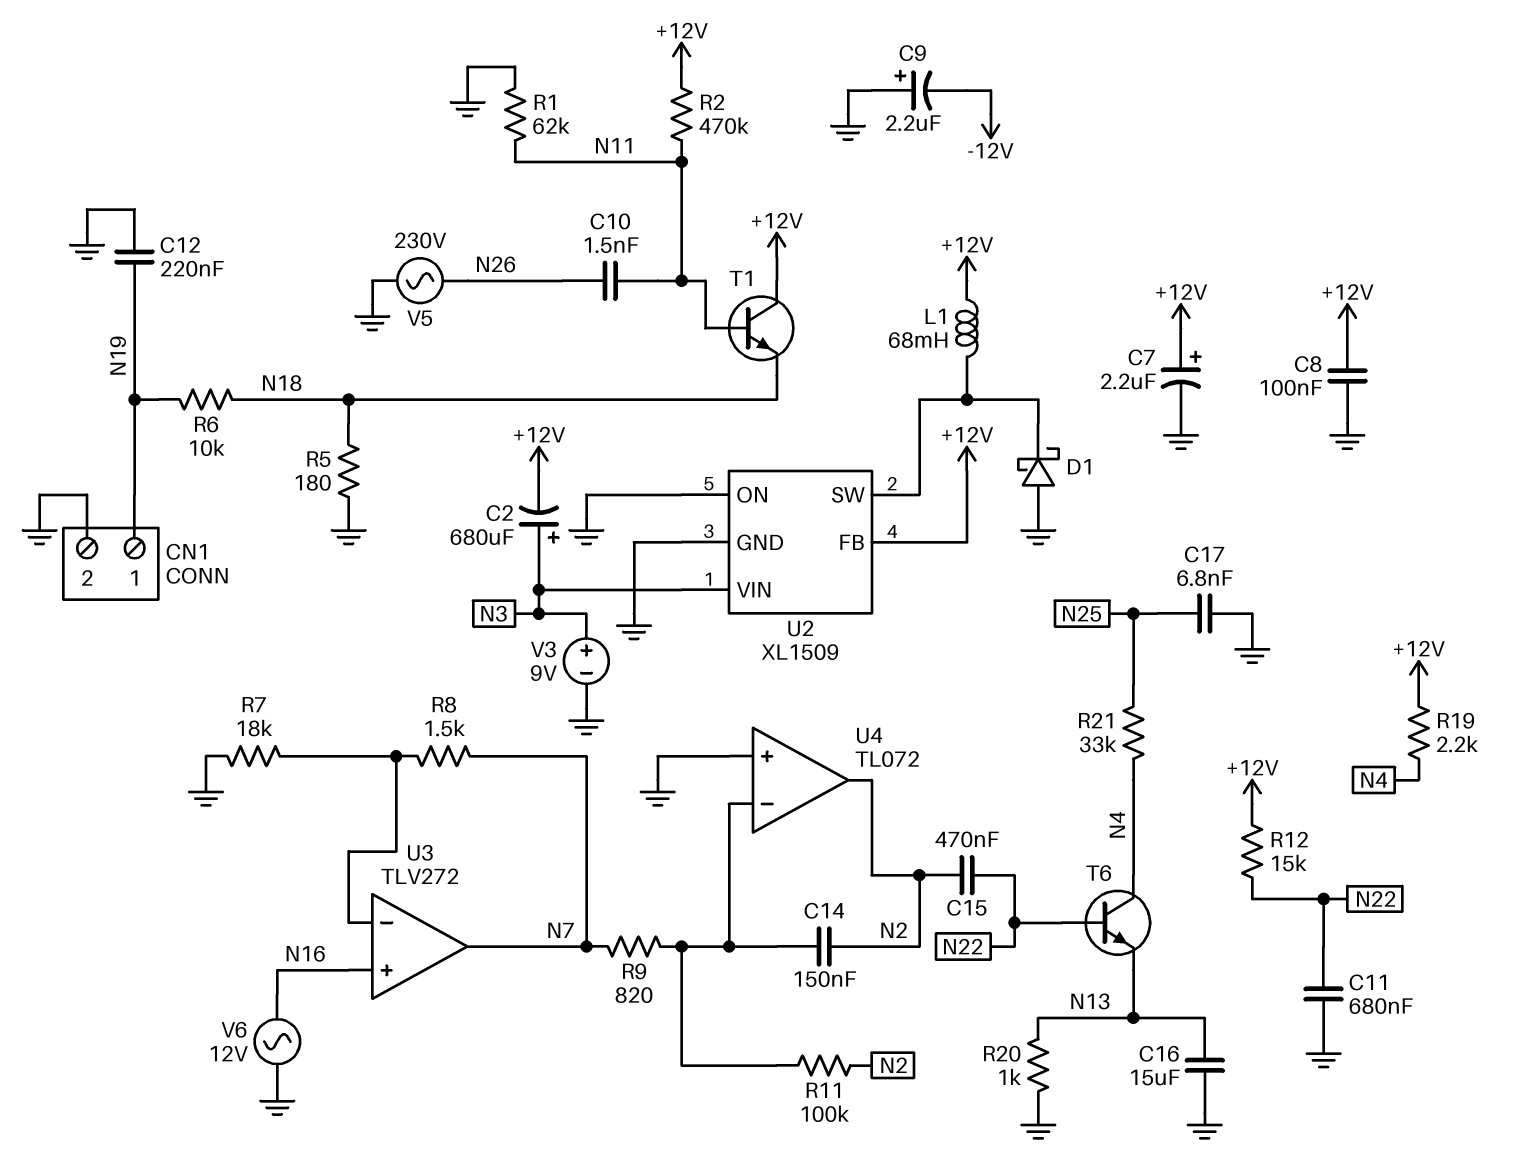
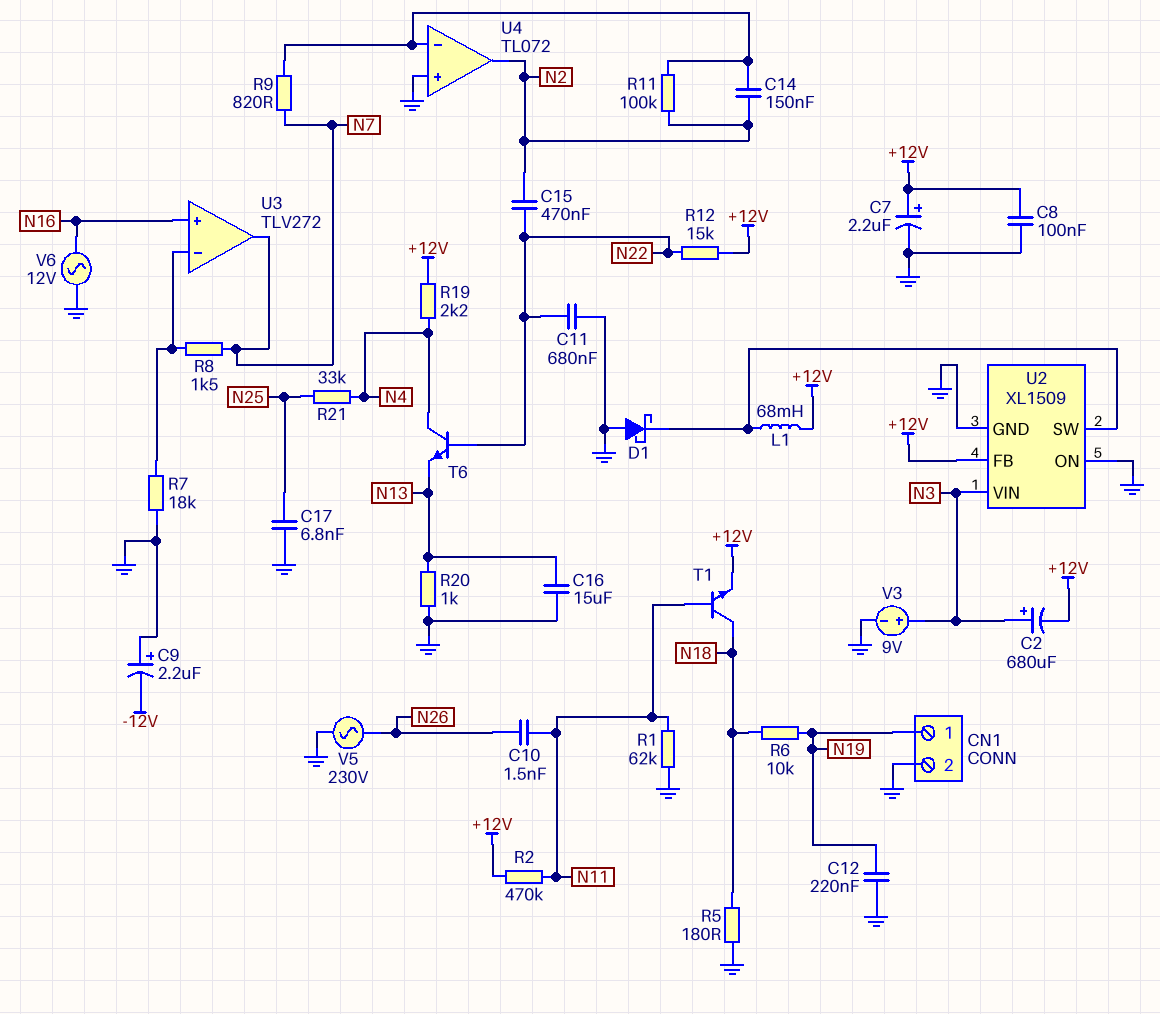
T1: NPN (B N11, C +12V, E N18) -> NPN (B N11, C N18, E +12V)

